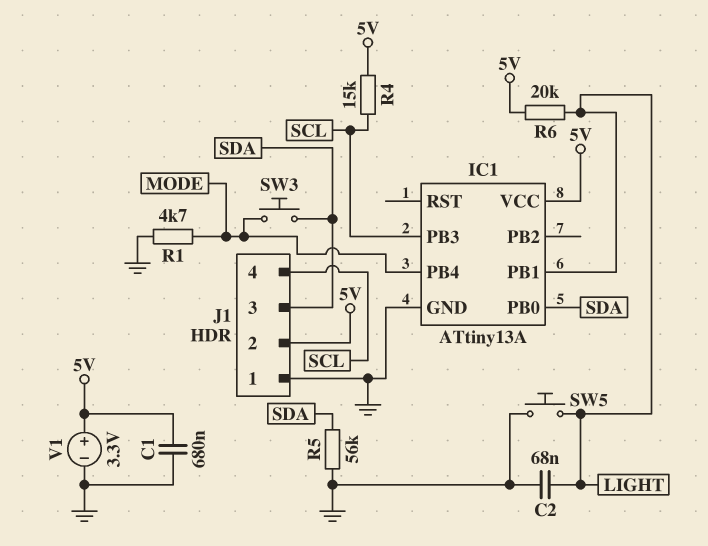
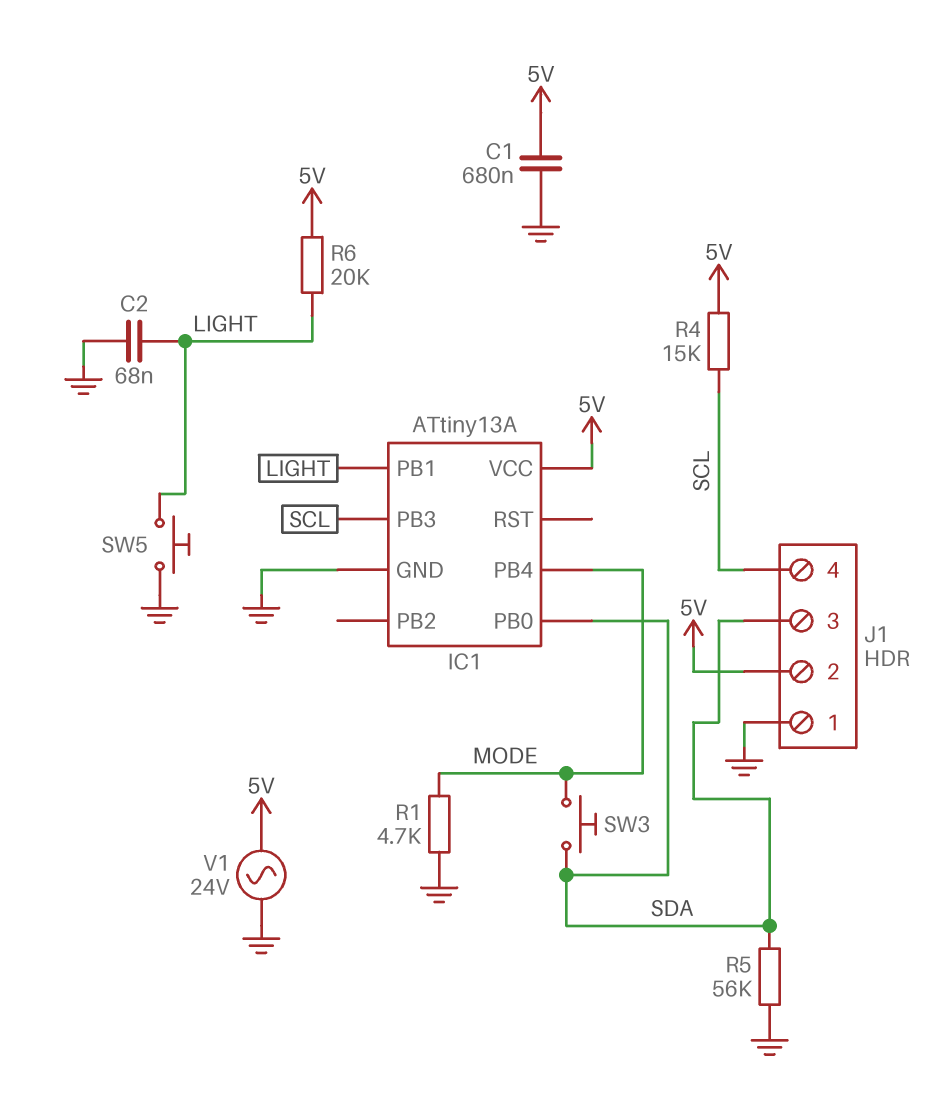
V1: 3.3V (plus 5V, minus GND) -> AC 24V (5V, GND)

